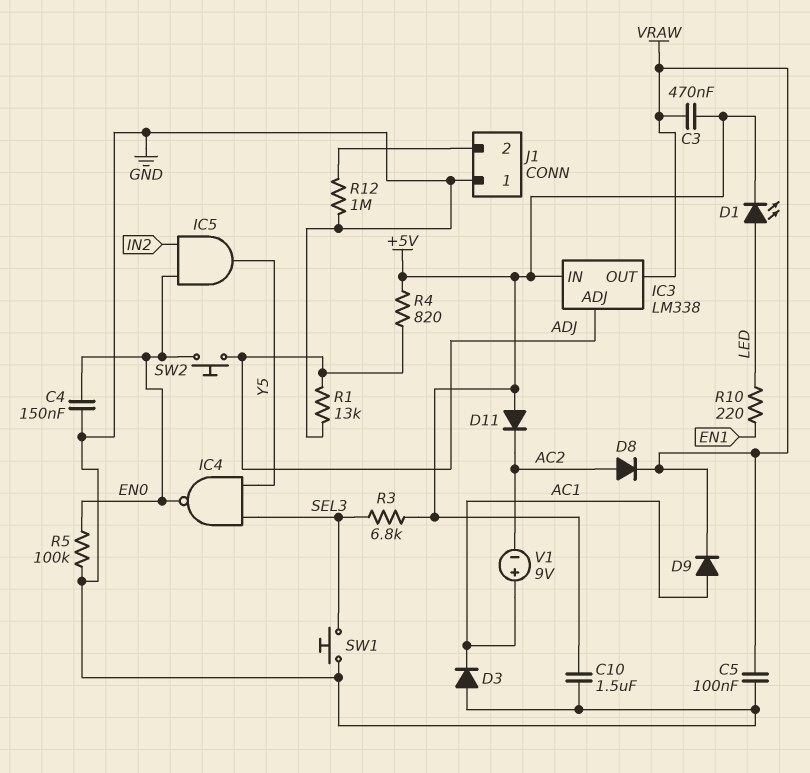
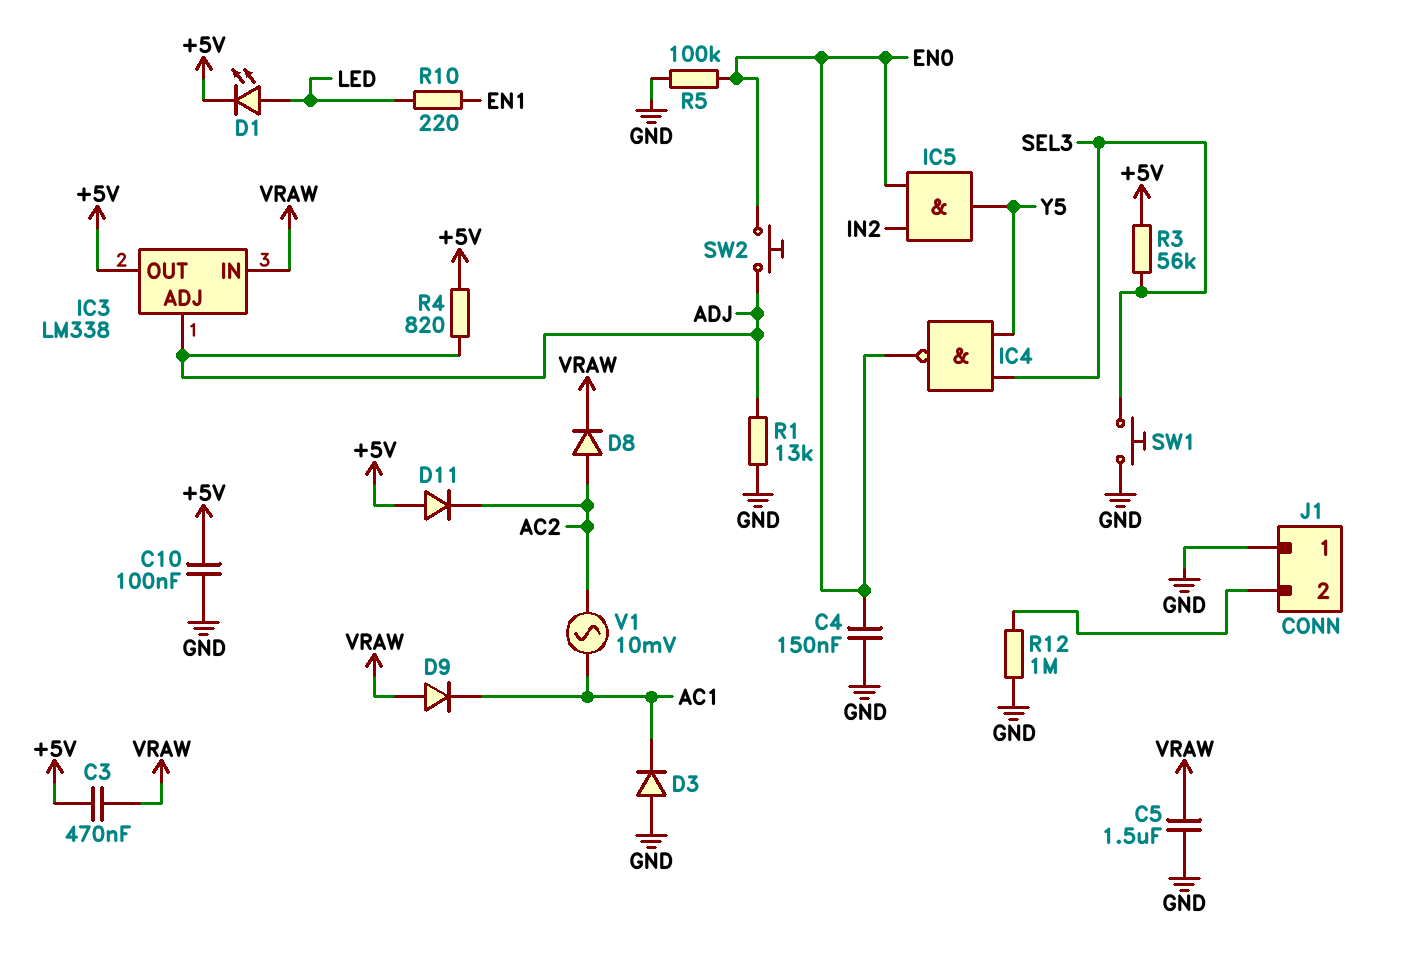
C5: 100nF (GND, VRAW) -> 1.5uF (GND, VRAW)
C10: 1.5uF (+5V, GND) -> 100nF (+5V, GND)
D9: diode (A AC1, K VRAW) -> diode (A VRAW, K AC1)
IC3 pin IN: +5V -> VRAW
IC3 pin OUT: VRAW -> +5V
R3: 6.8k (+5V, SEL3) -> 56k (+5V, SEL3)
V1: 9V (plus AC1, minus AC2) -> AC 10mV (AC1, AC2)

